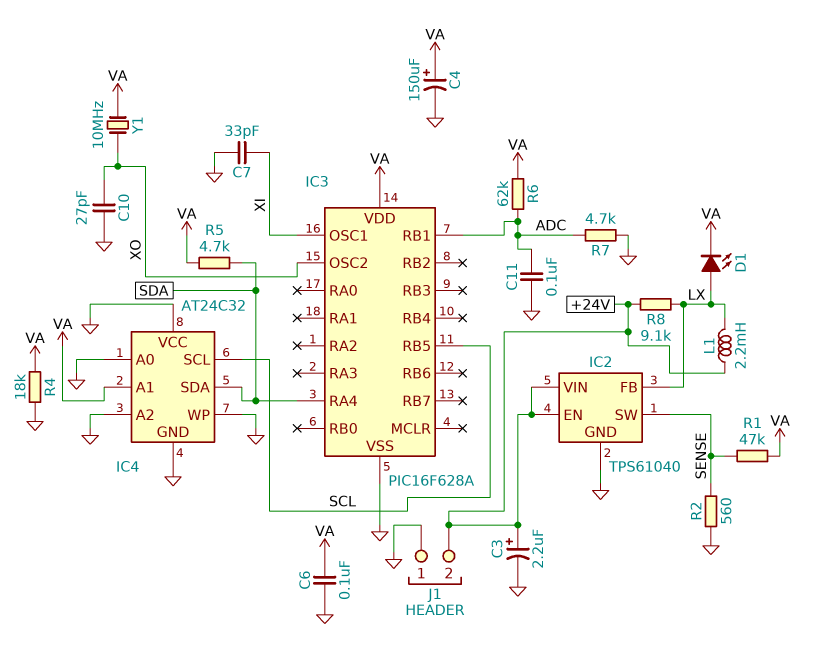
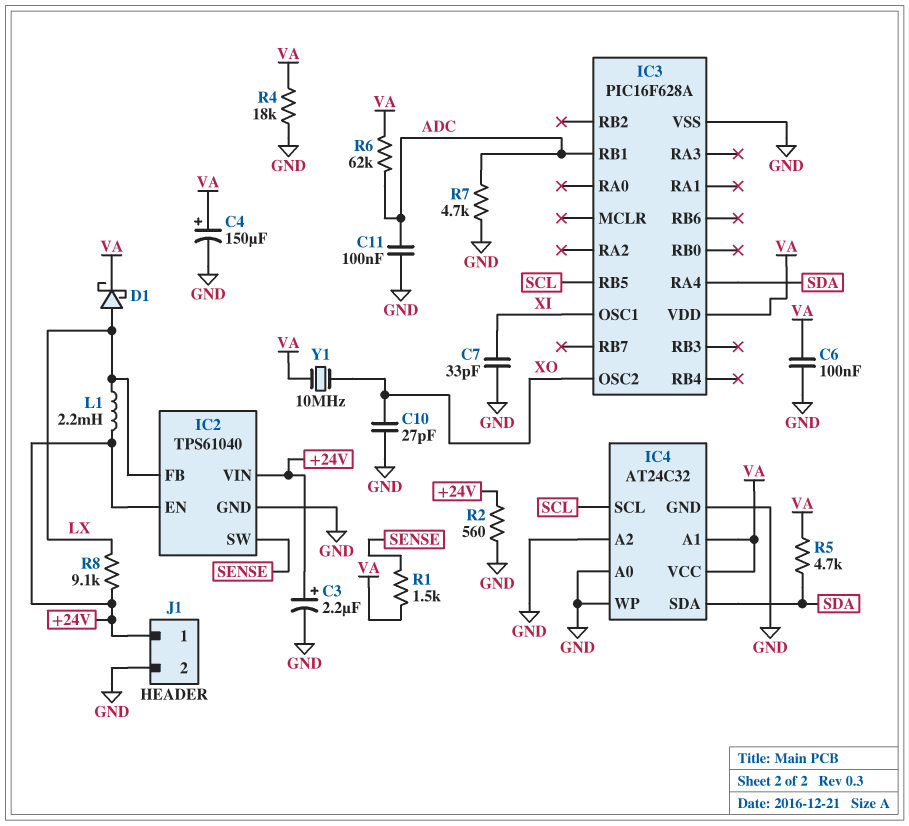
D1: LED (A LX, K VA) -> schottky (A LX, K VA)
IC4 pin VCC: GND -> VA
J1 pin 1: GND -> +24V
J1 pin 2: +24V -> GND
R1: 47k (SENSE, VA) -> 1.5k (SENSE, VA)
R2: 560 (GND, SENSE) -> 560 (+24V, GND)

